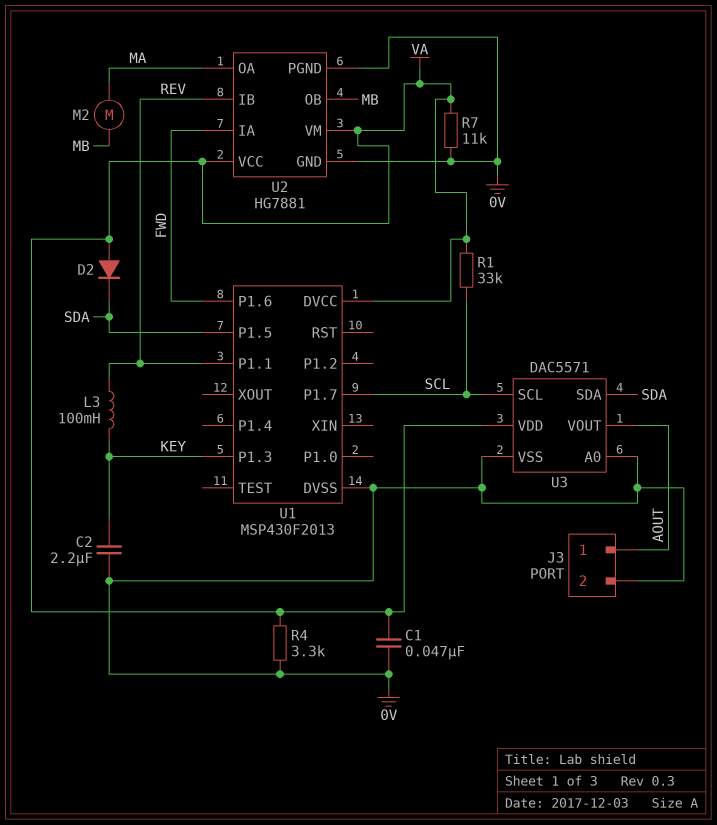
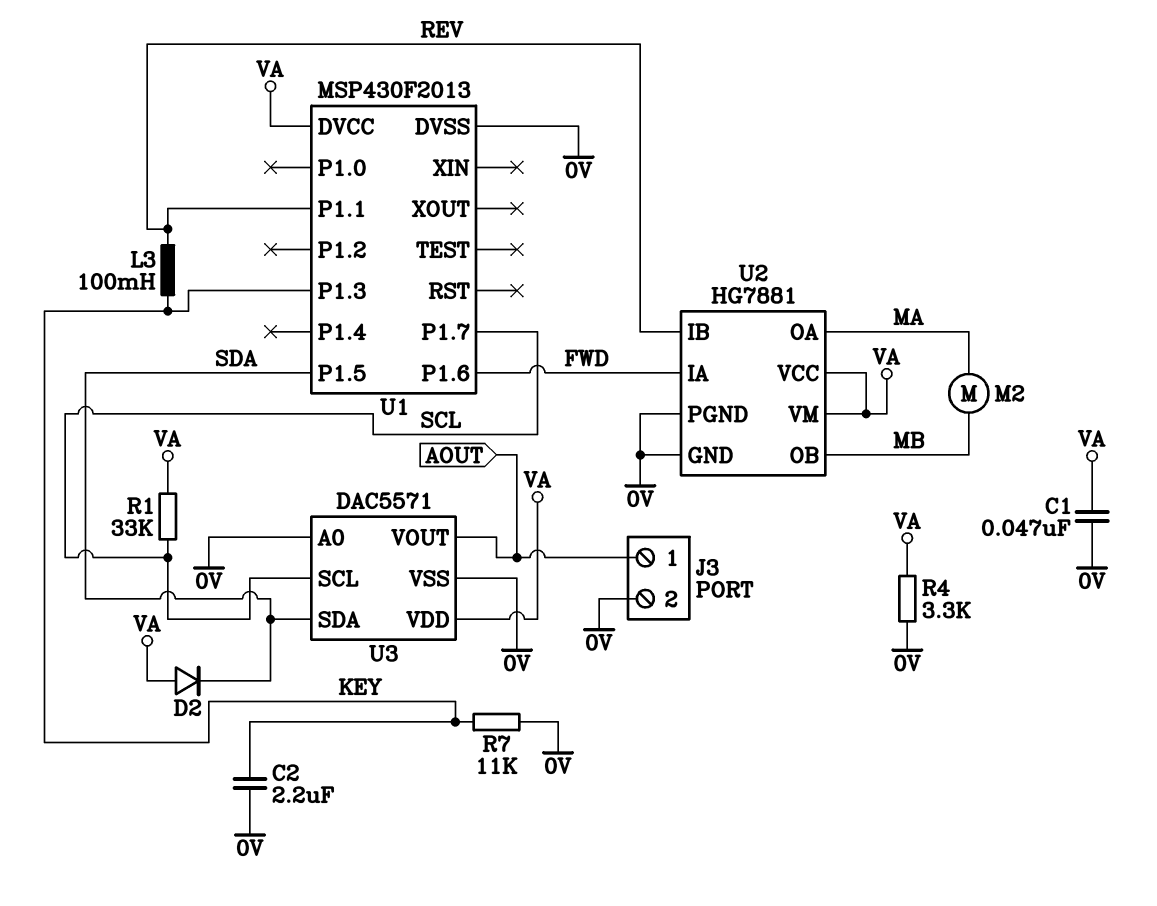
R7: 11k (0V, VA) -> 11k (0V, KEY)

